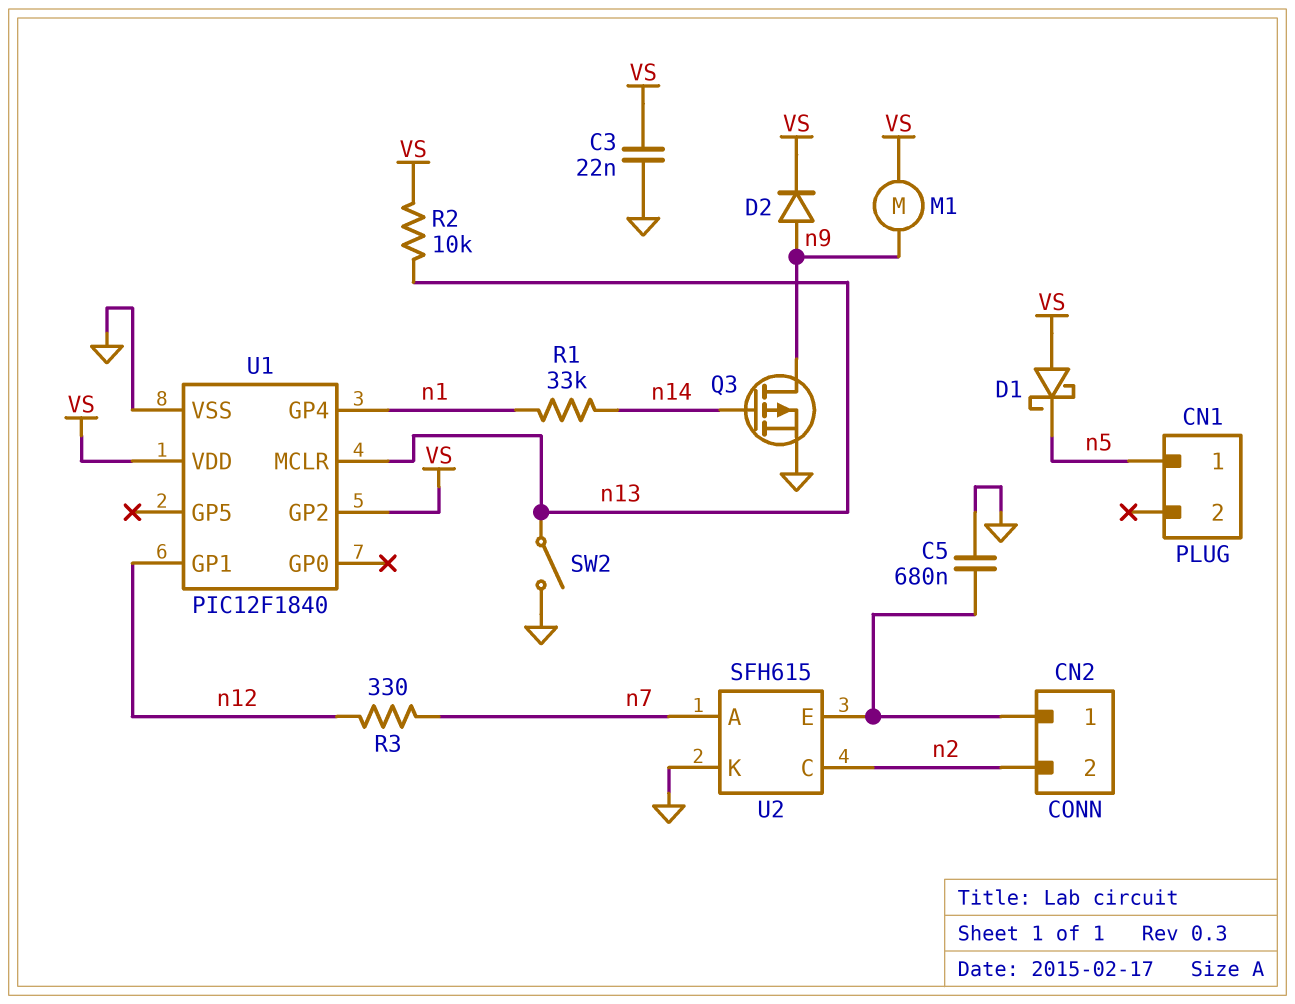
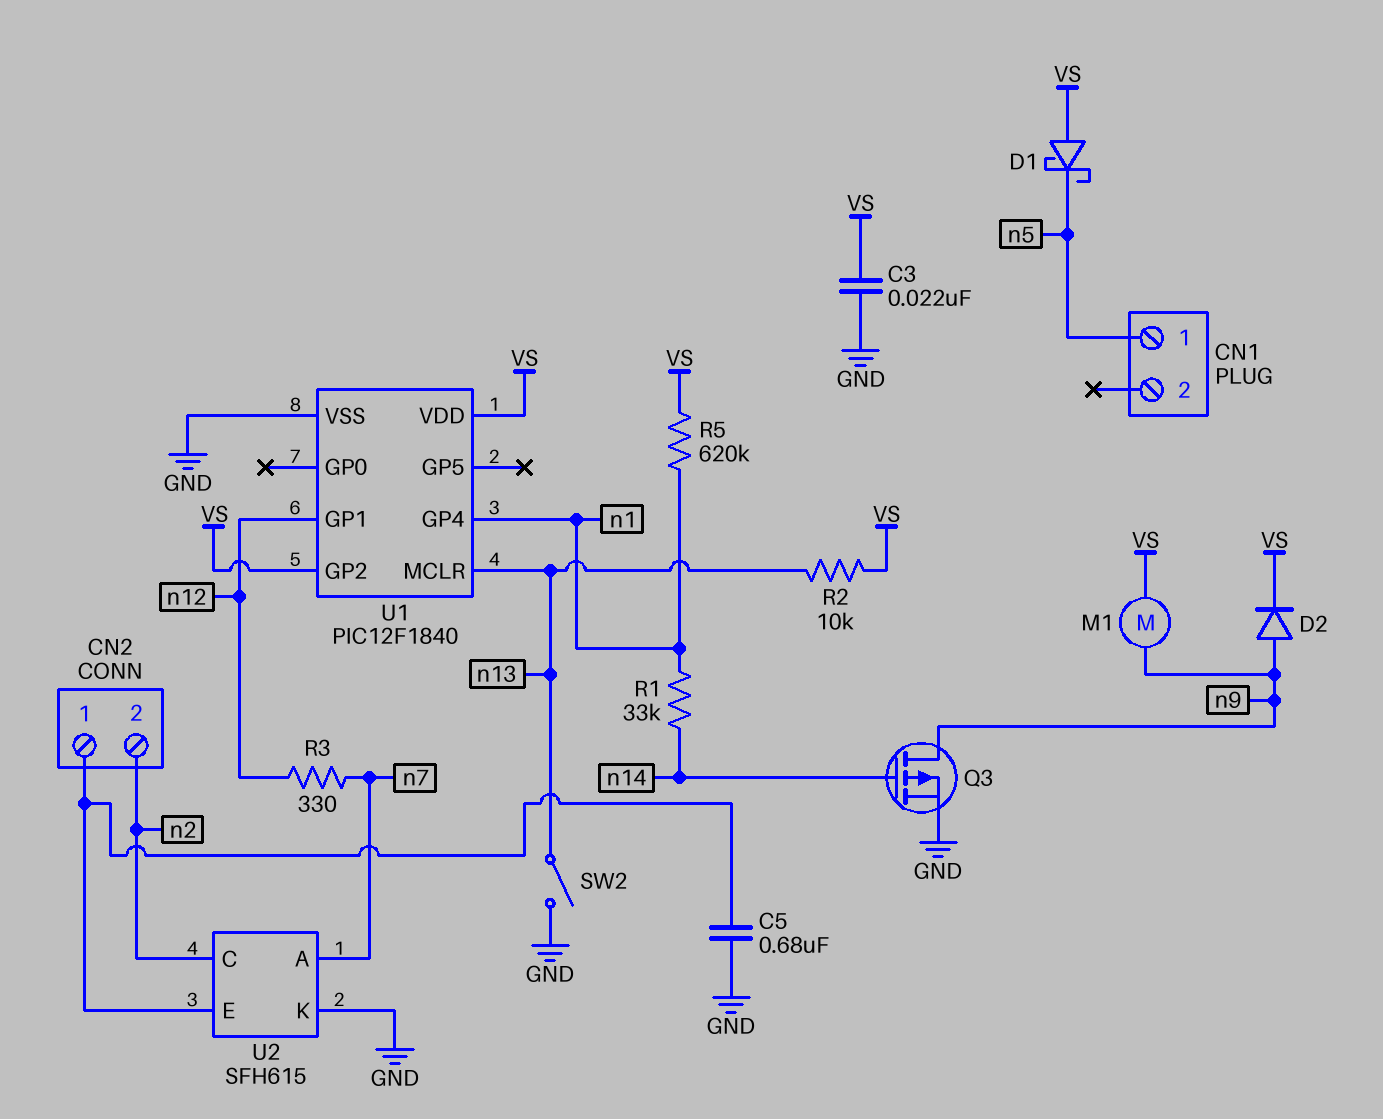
R5: none -> 620k (VS, n1)

